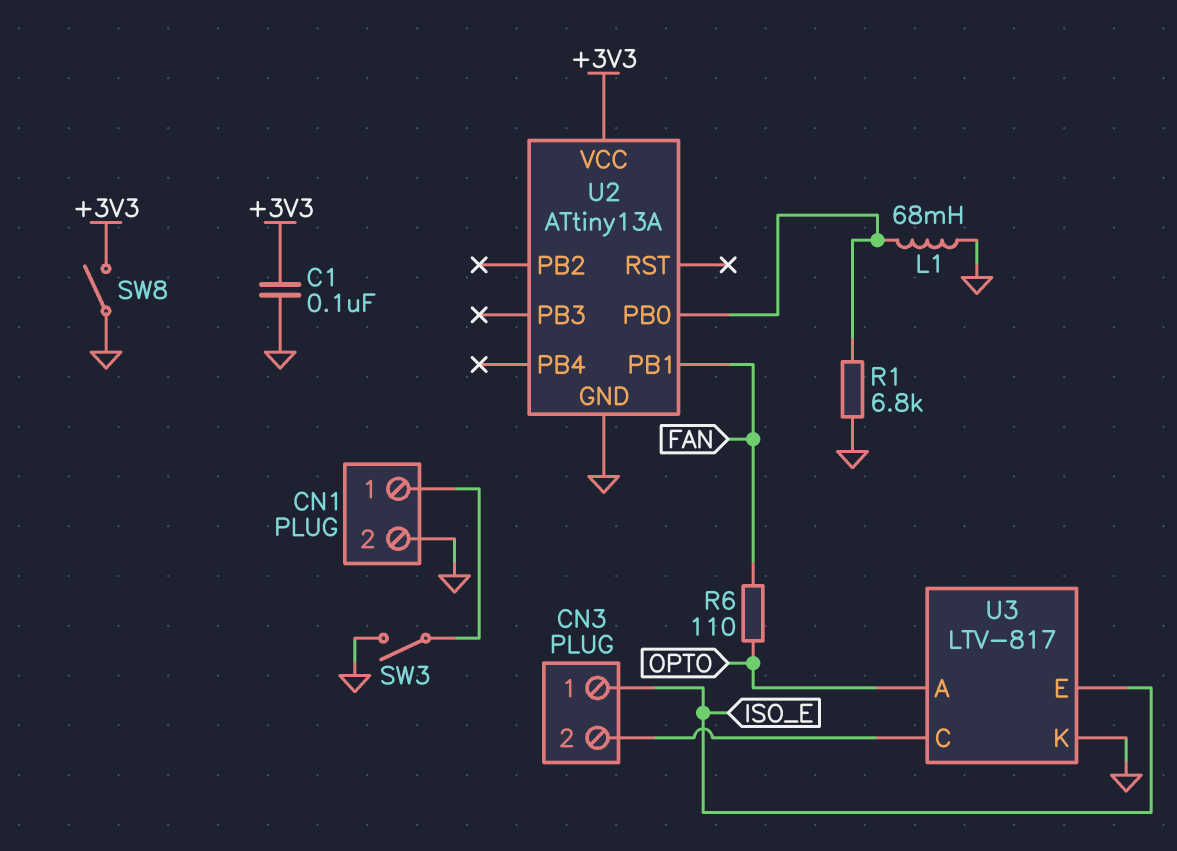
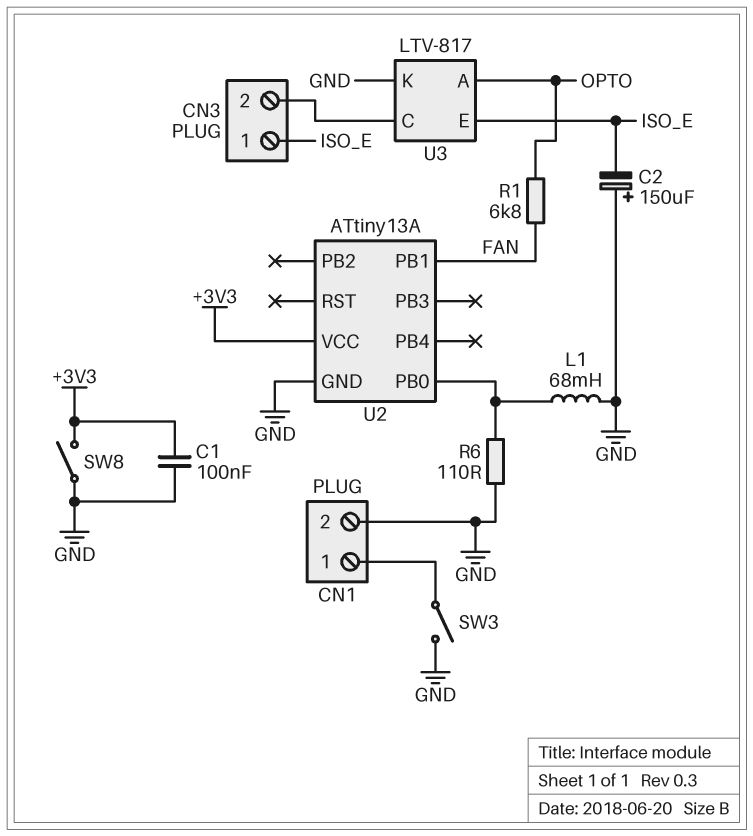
C2: none -> 150uF (plus GND, minus ISO_E)
R1: 6.8k (GND, U2/PB0) -> 6.8k (FAN, OPTO)
R6: 110 (FAN, OPTO) -> 110 (GND, U2/PB0)

